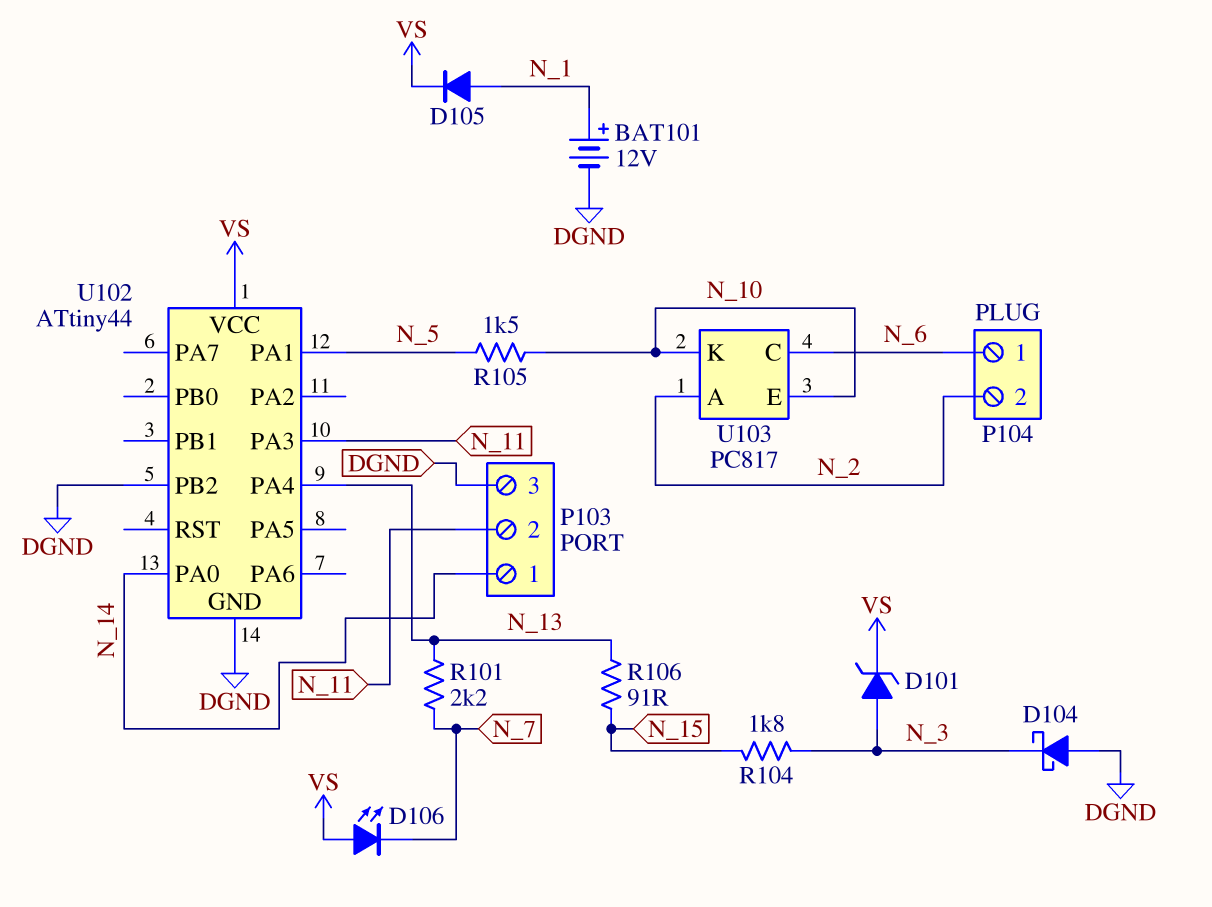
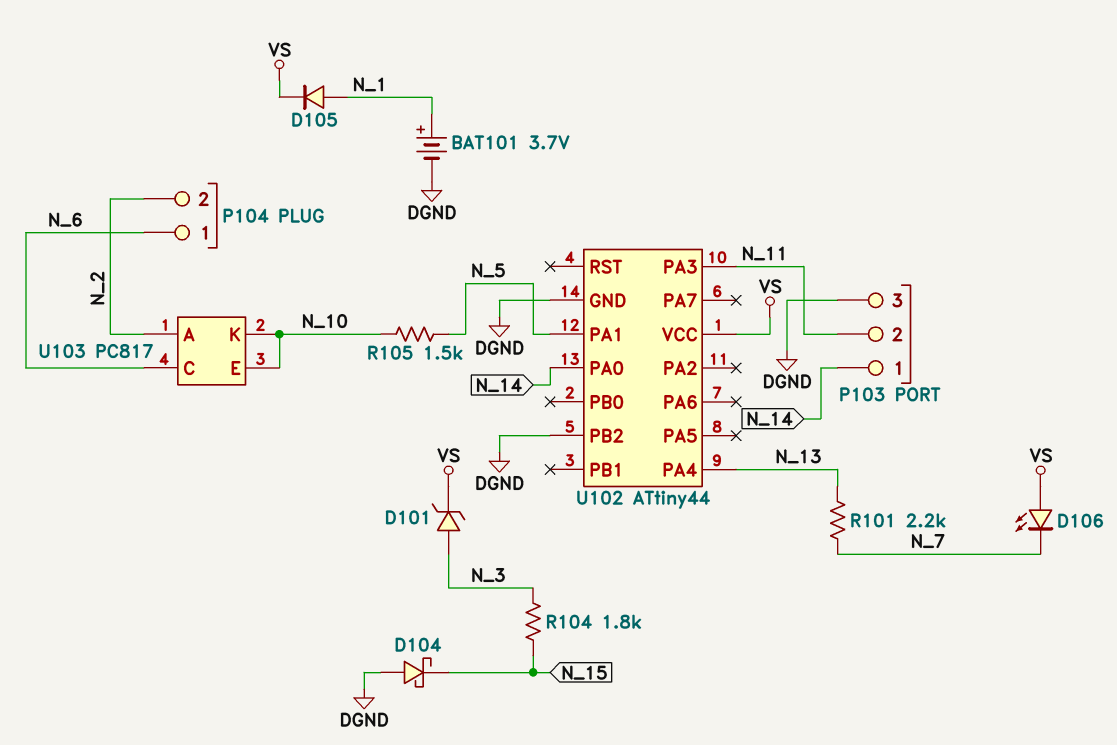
BAT101: 12V (plus N_1, minus DGND) -> 3.7V (plus N_1, minus DGND)
D104: schottky (A DGND, K N_3) -> schottky (A DGND, K N_15)
R106: 91 (N_13, N_15) -> none

